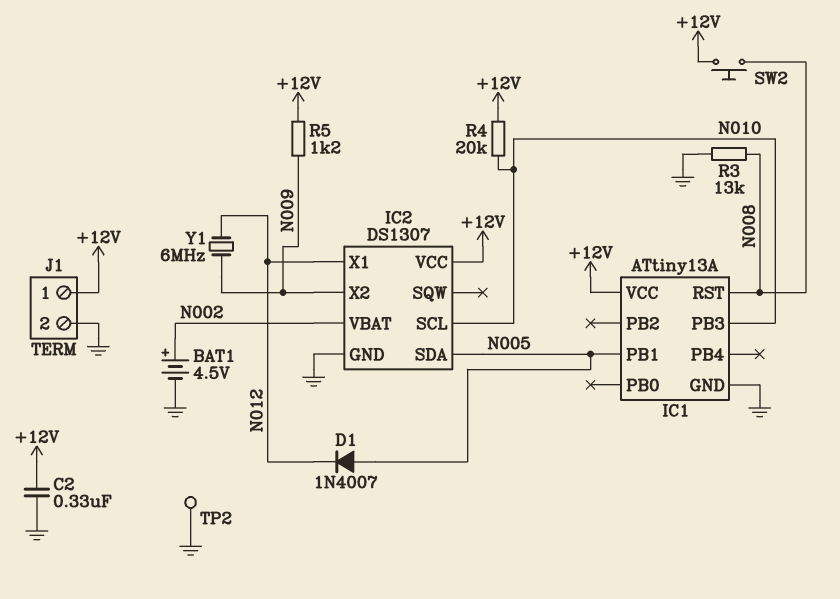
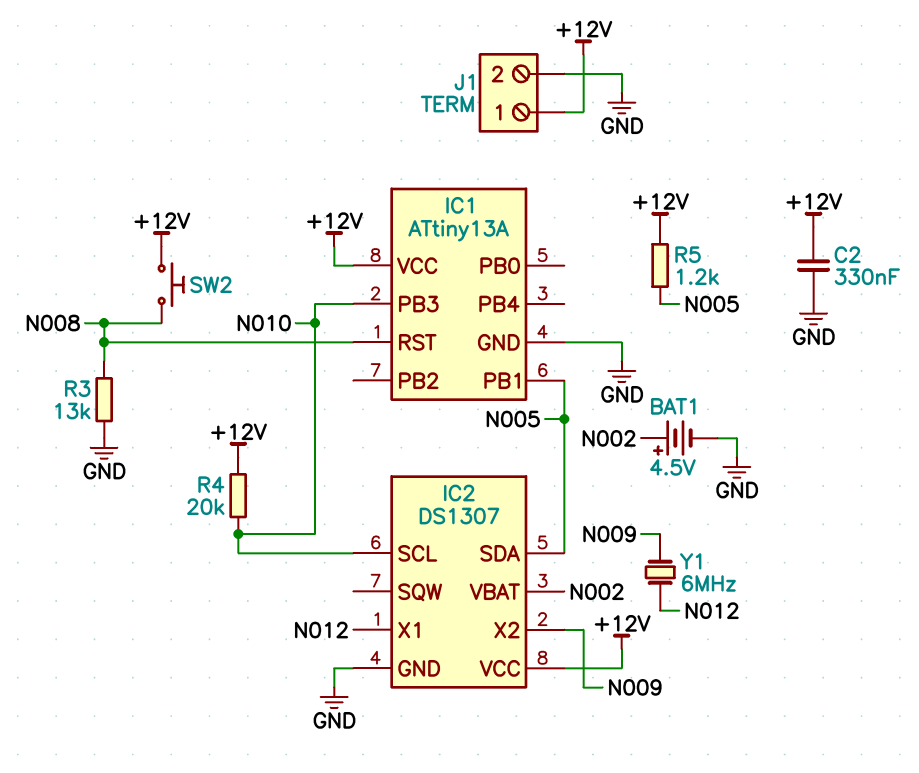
D1: diode 1N4007 (A N005, K N012) -> none
R5: 1.2k (+12V, N009) -> 1.2k (+12V, N005)
TP2: test point (GND) -> none

